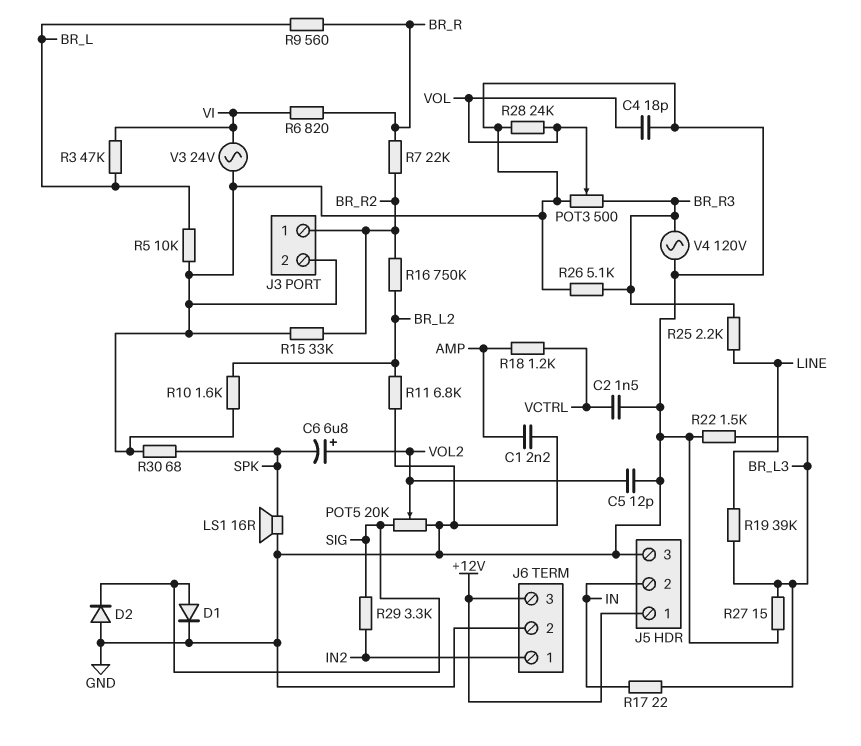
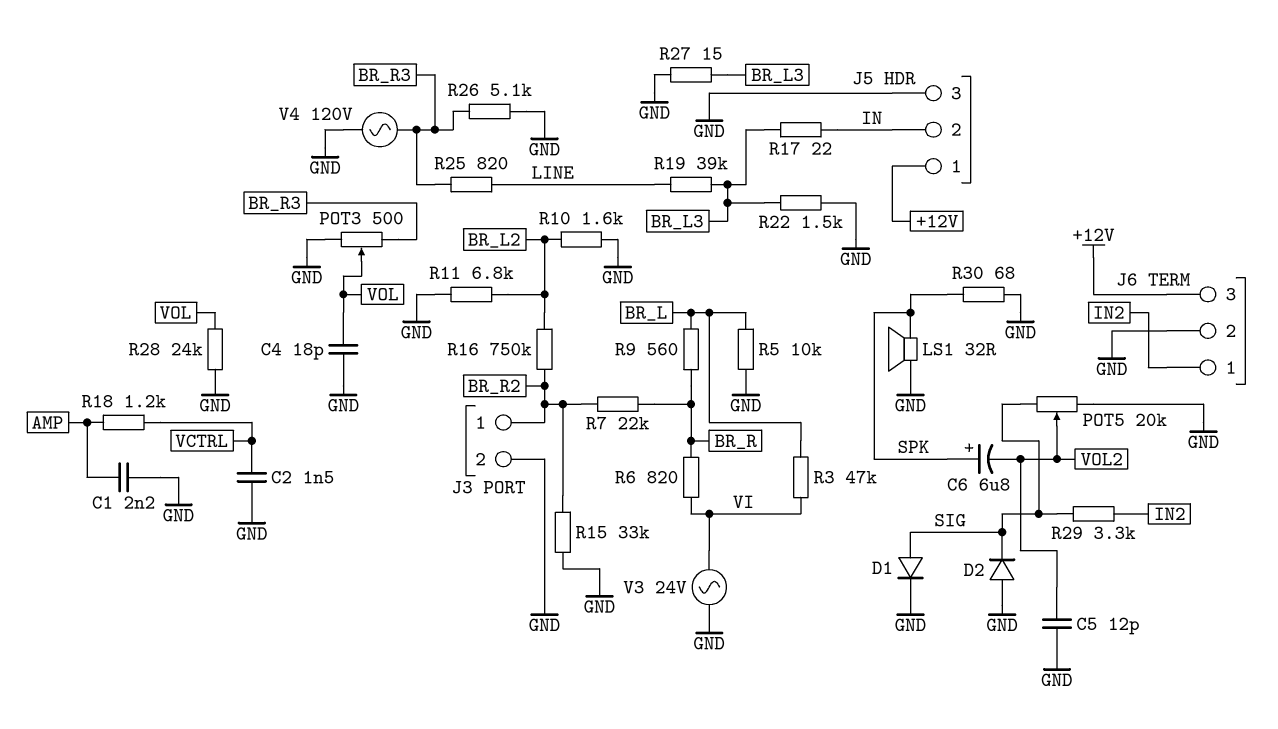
C6: 6.8uF (plus VOL2, minus SPK) -> 6.8uF (plus SPK, minus VOL2)
LS1: speaker 16R (GND, SPK) -> speaker 32R (GND, SPK)
R25: 2.2k (BR_R3, LINE) -> 820 (BR_R3, LINE)

